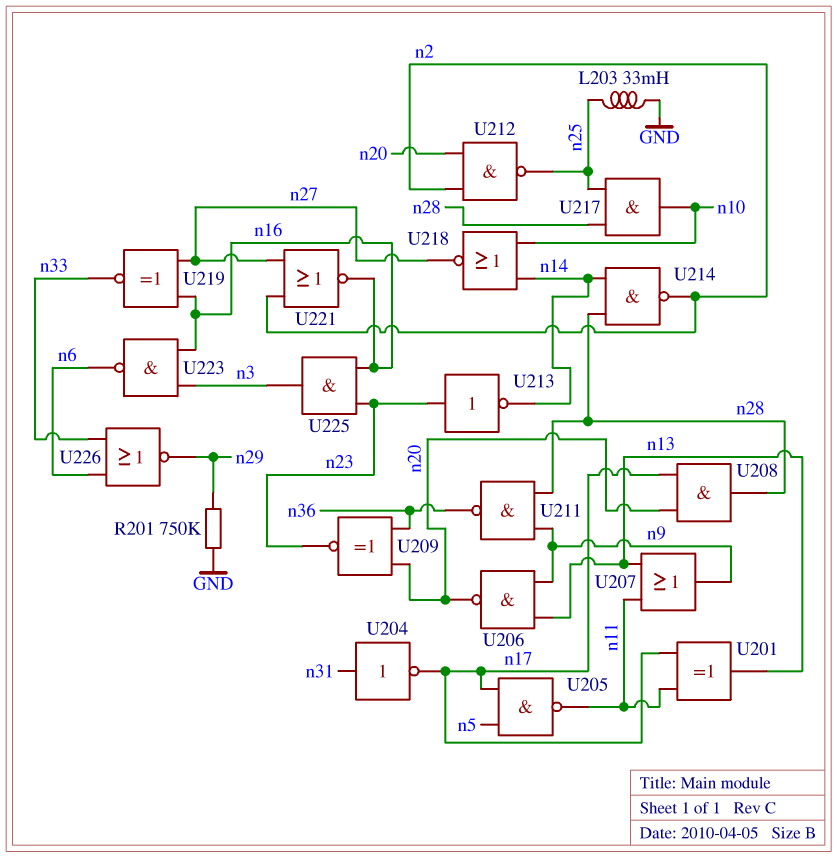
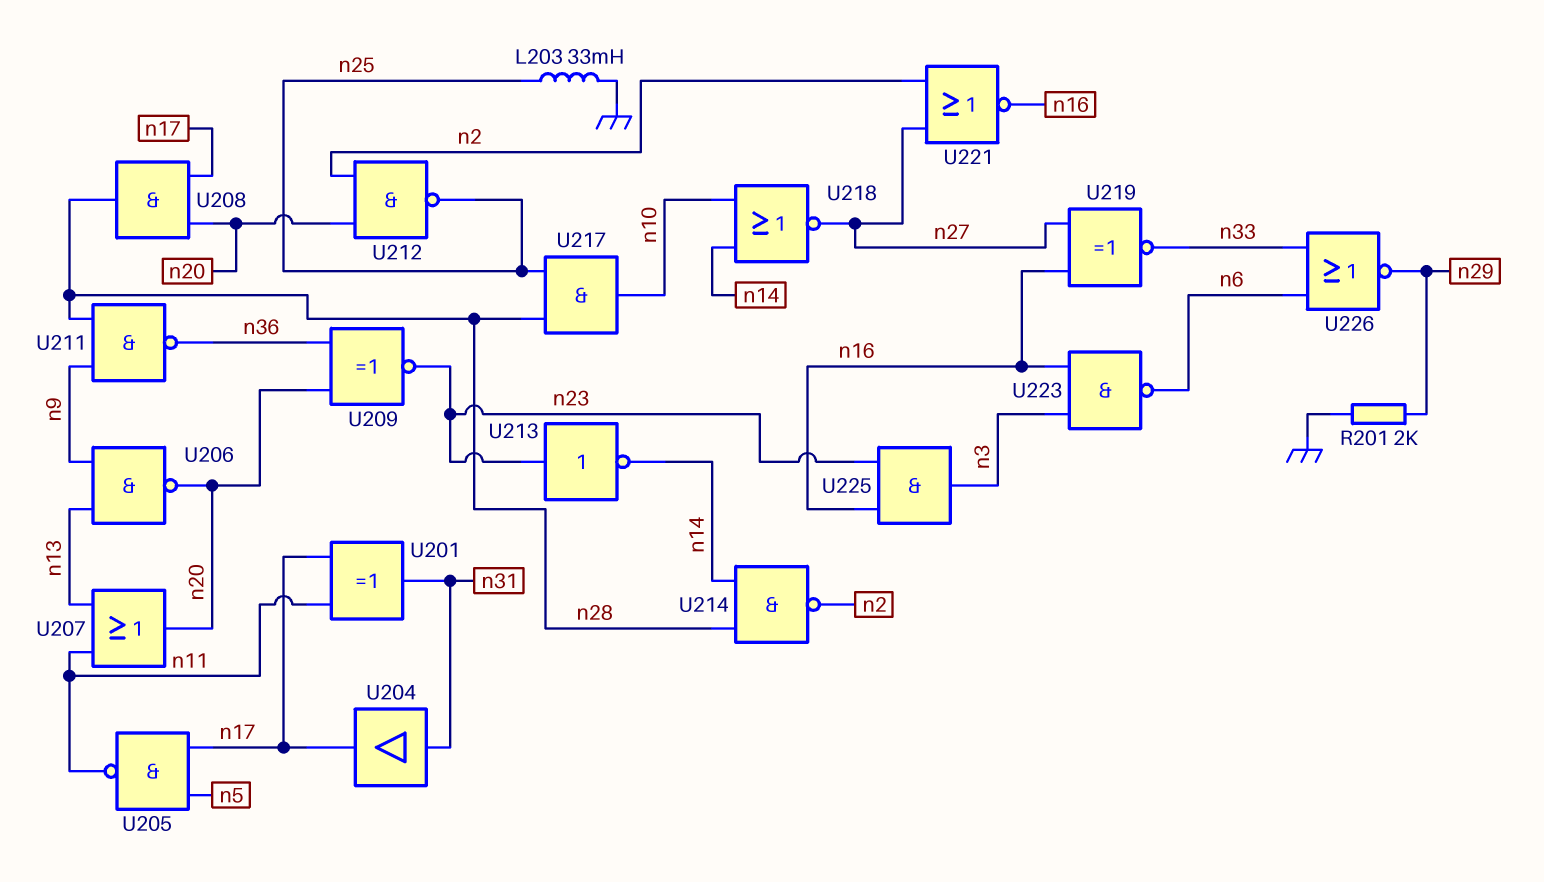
R201: 750k (GND, n29) -> 2k (GND, n29)
U201: XOR (in n11, in n17, out n13) -> XOR (in n11, in n17, out n31)
U204: NOT (in n31, out n17) -> buffer (in n31, out n17)
U207: OR (in n11, in n13, out n9) -> OR (in n11, in n13, out n20)

